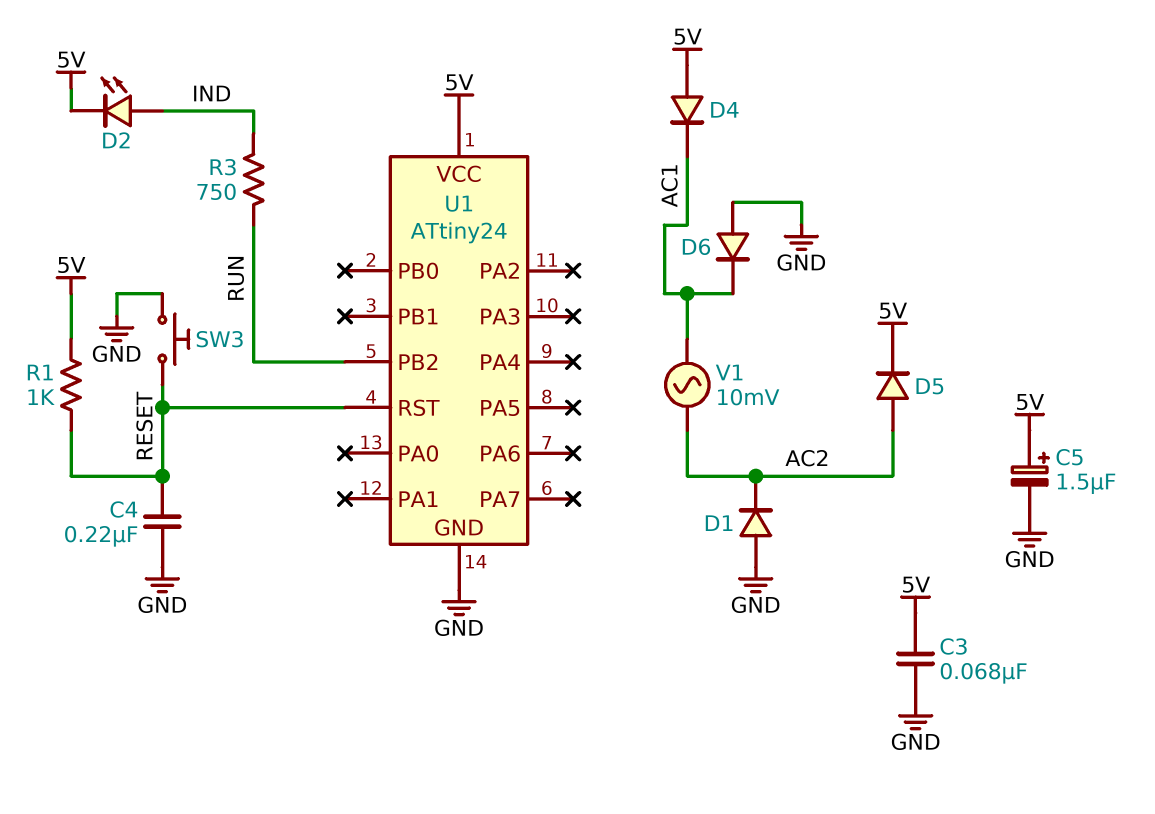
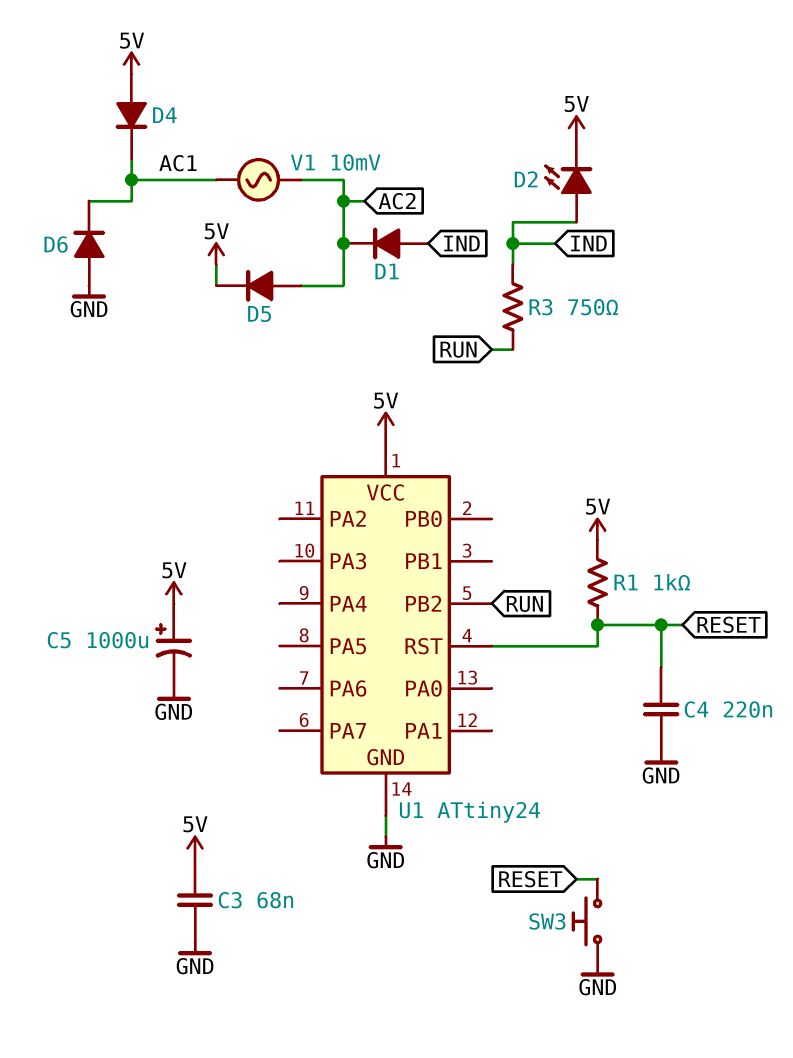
C5: 1.5uF (plus 5V, minus GND) -> 1000uF (plus 5V, minus GND)
D1: diode (A GND, K AC2) -> diode (A IND, K AC2)

